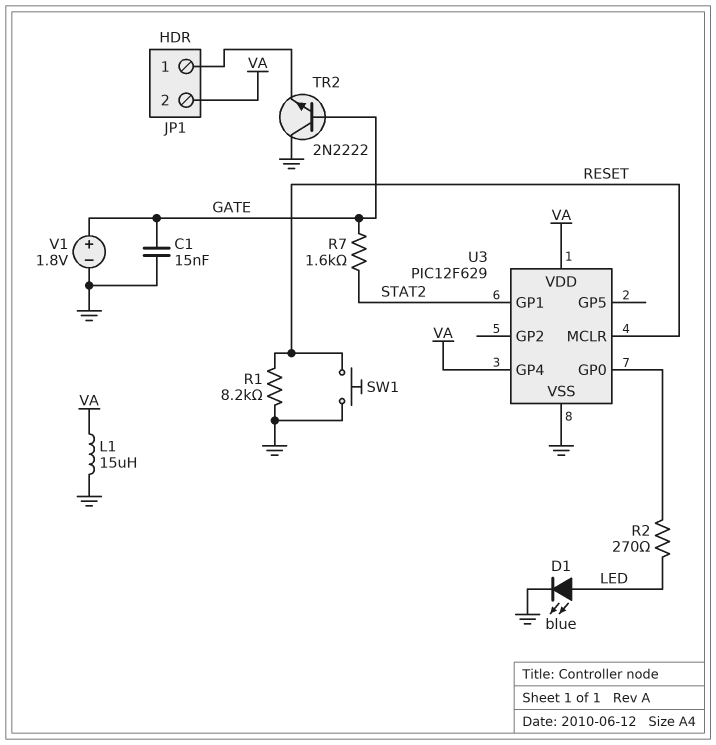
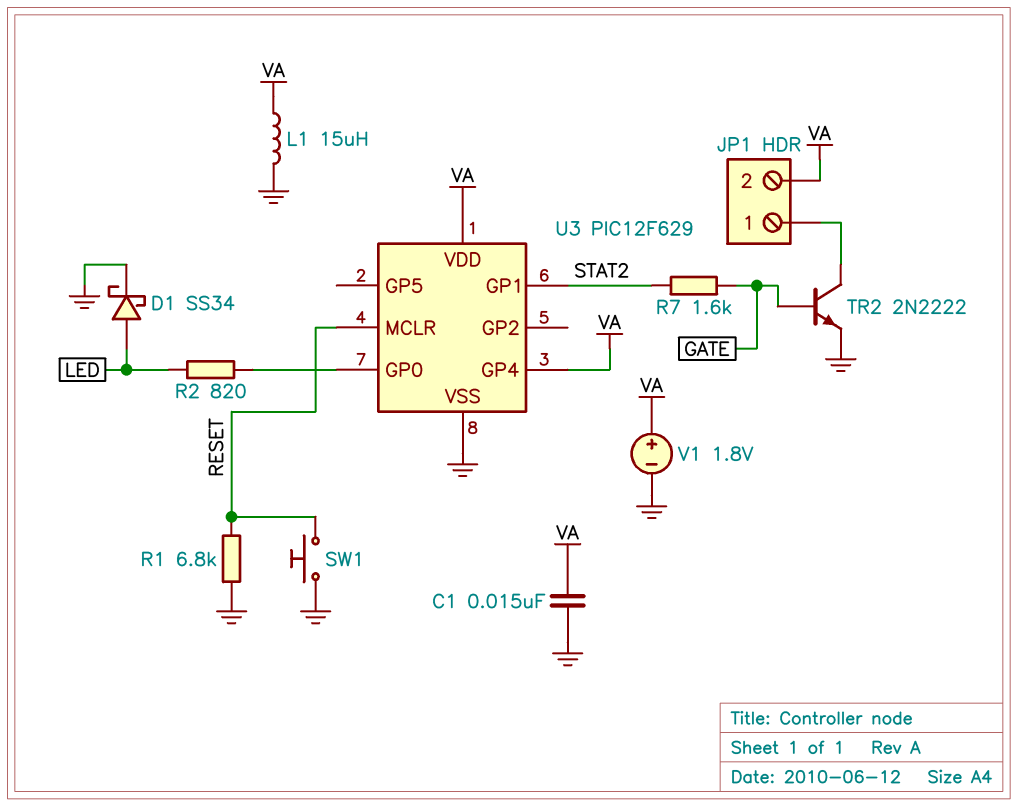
C1: 15nF (GATE, GND) -> 15nF (GND, VA)
D1: LED blue (A LED, K GND) -> schottky SS34 (A LED, K GND)
R1: 8.2k (GND, RESET) -> 6.8k (GND, RESET)
R2: 270 (LED, U3/GP0) -> 820 (LED, U3/GP0)
TR2: NPN 2N2222 (B GATE, C GND, E JP1/1) -> NPN 2N2222 (B GATE, C JP1/1, E GND)
V1: 1.8V (plus GATE, minus GND) -> 1.8V (plus VA, minus GND)

